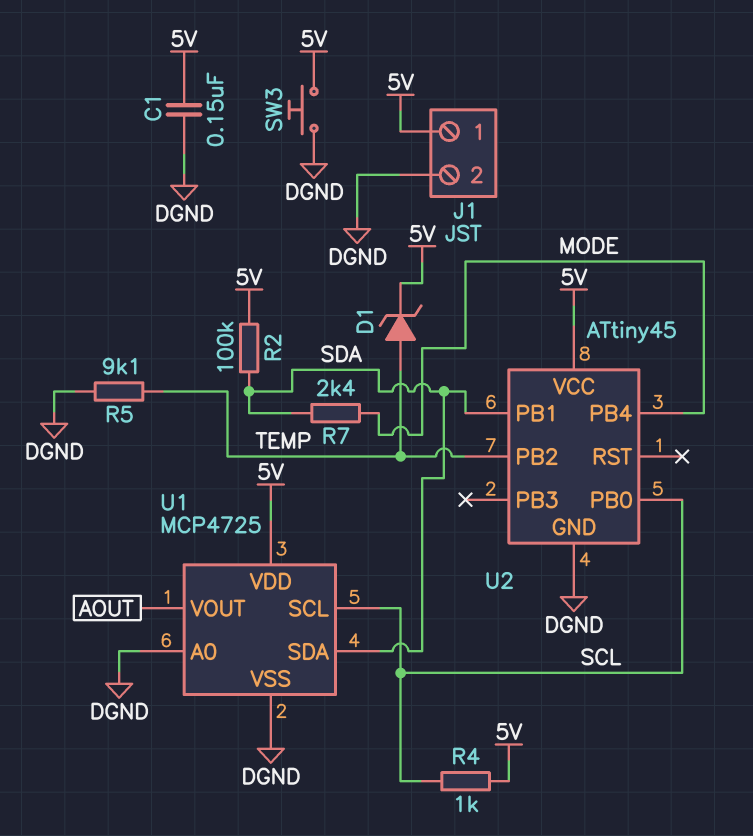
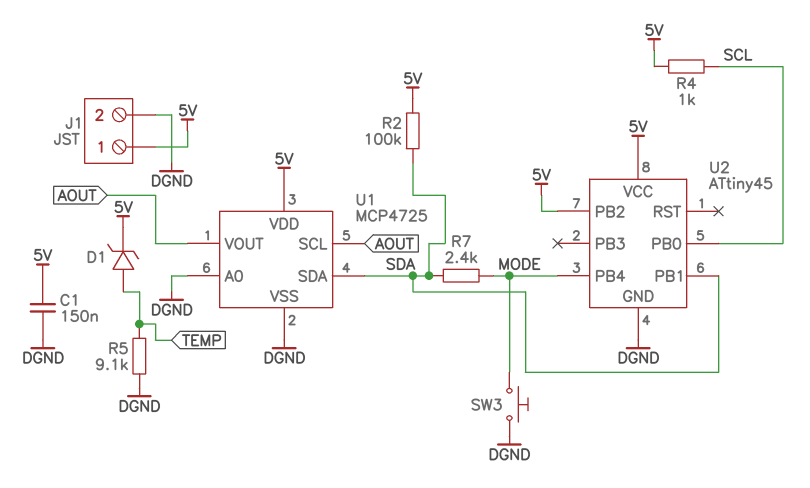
SW3: button (5V, DGND) -> button (DGND, MODE)
U1 pin SCL: SCL -> AOUT
U2 pin PB2: TEMP -> 5V

